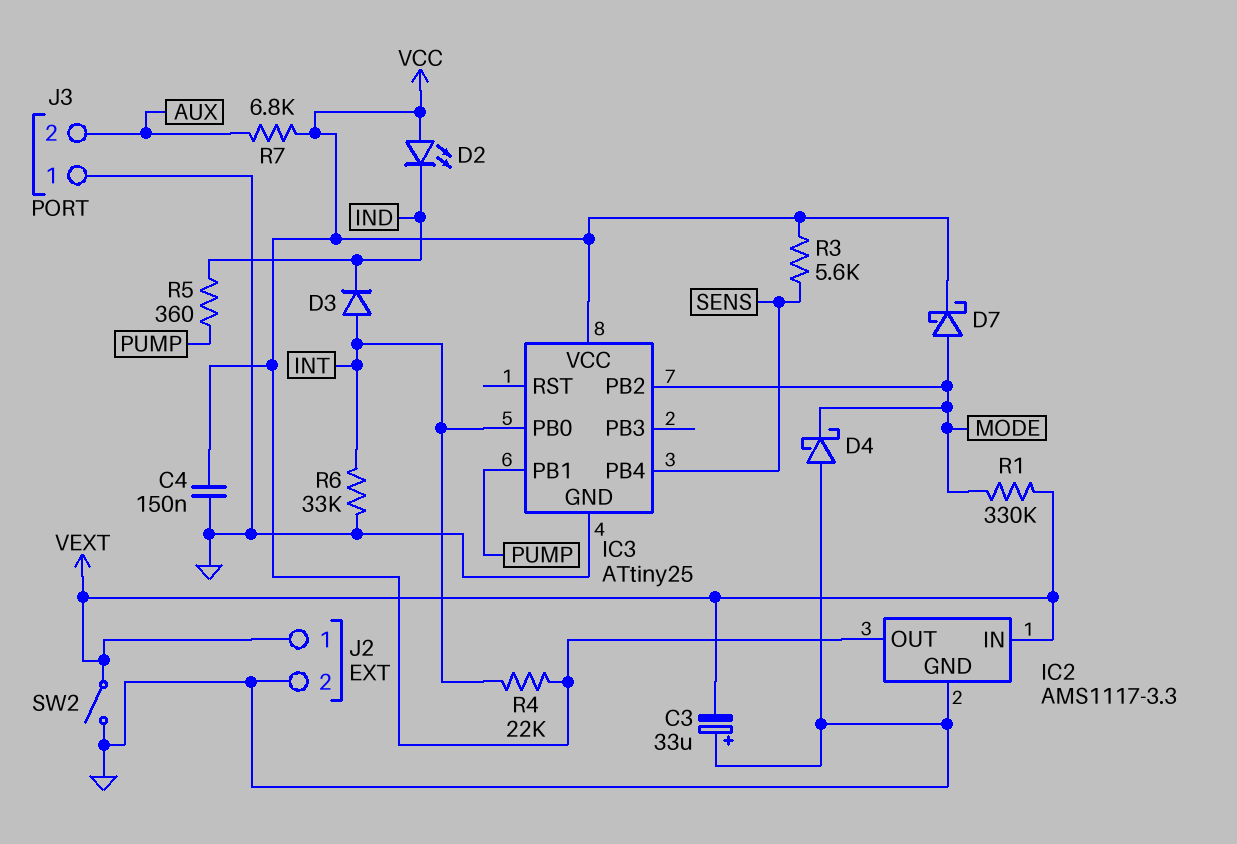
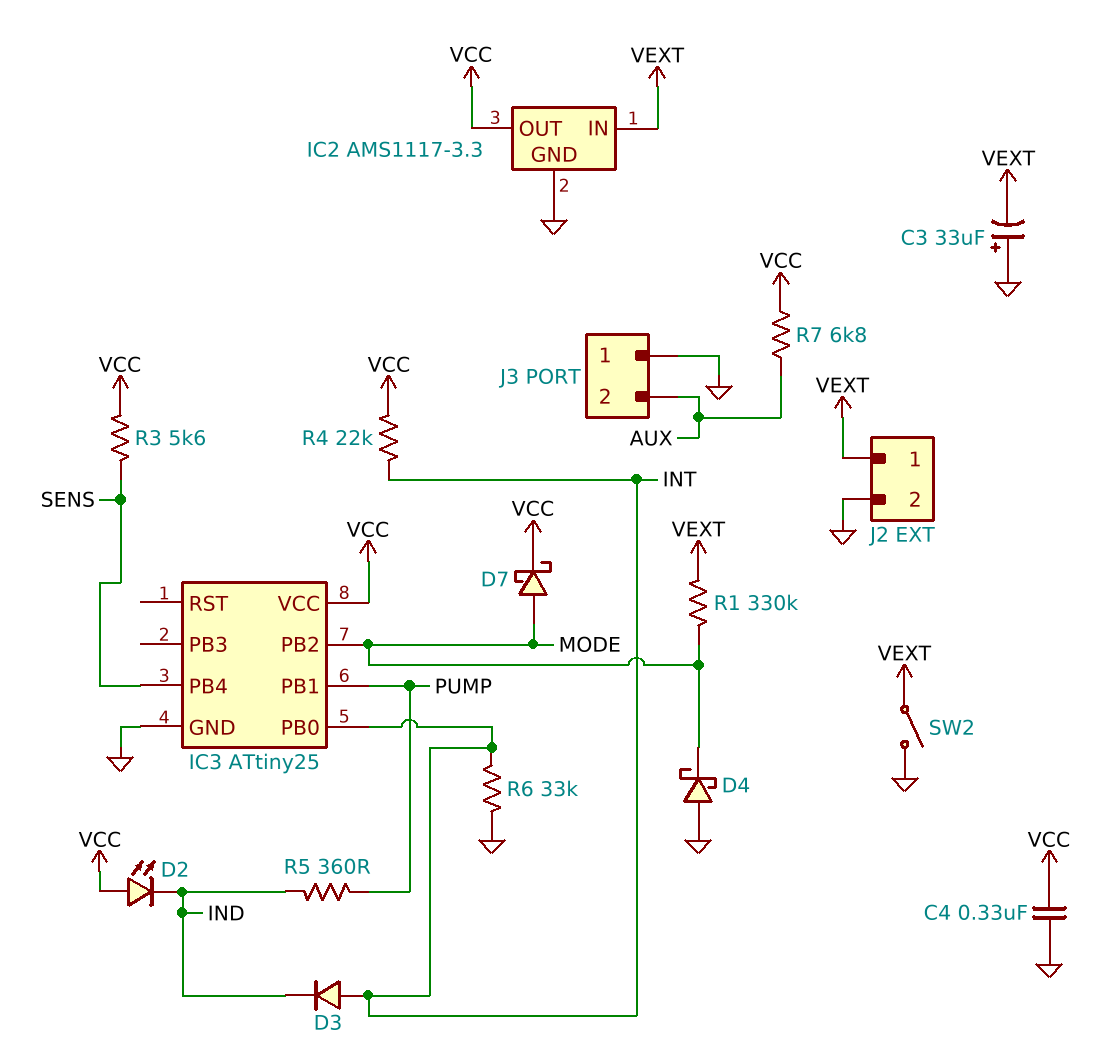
C4: 150nF (GND, VCC) -> 330nF (GND, VCC)

